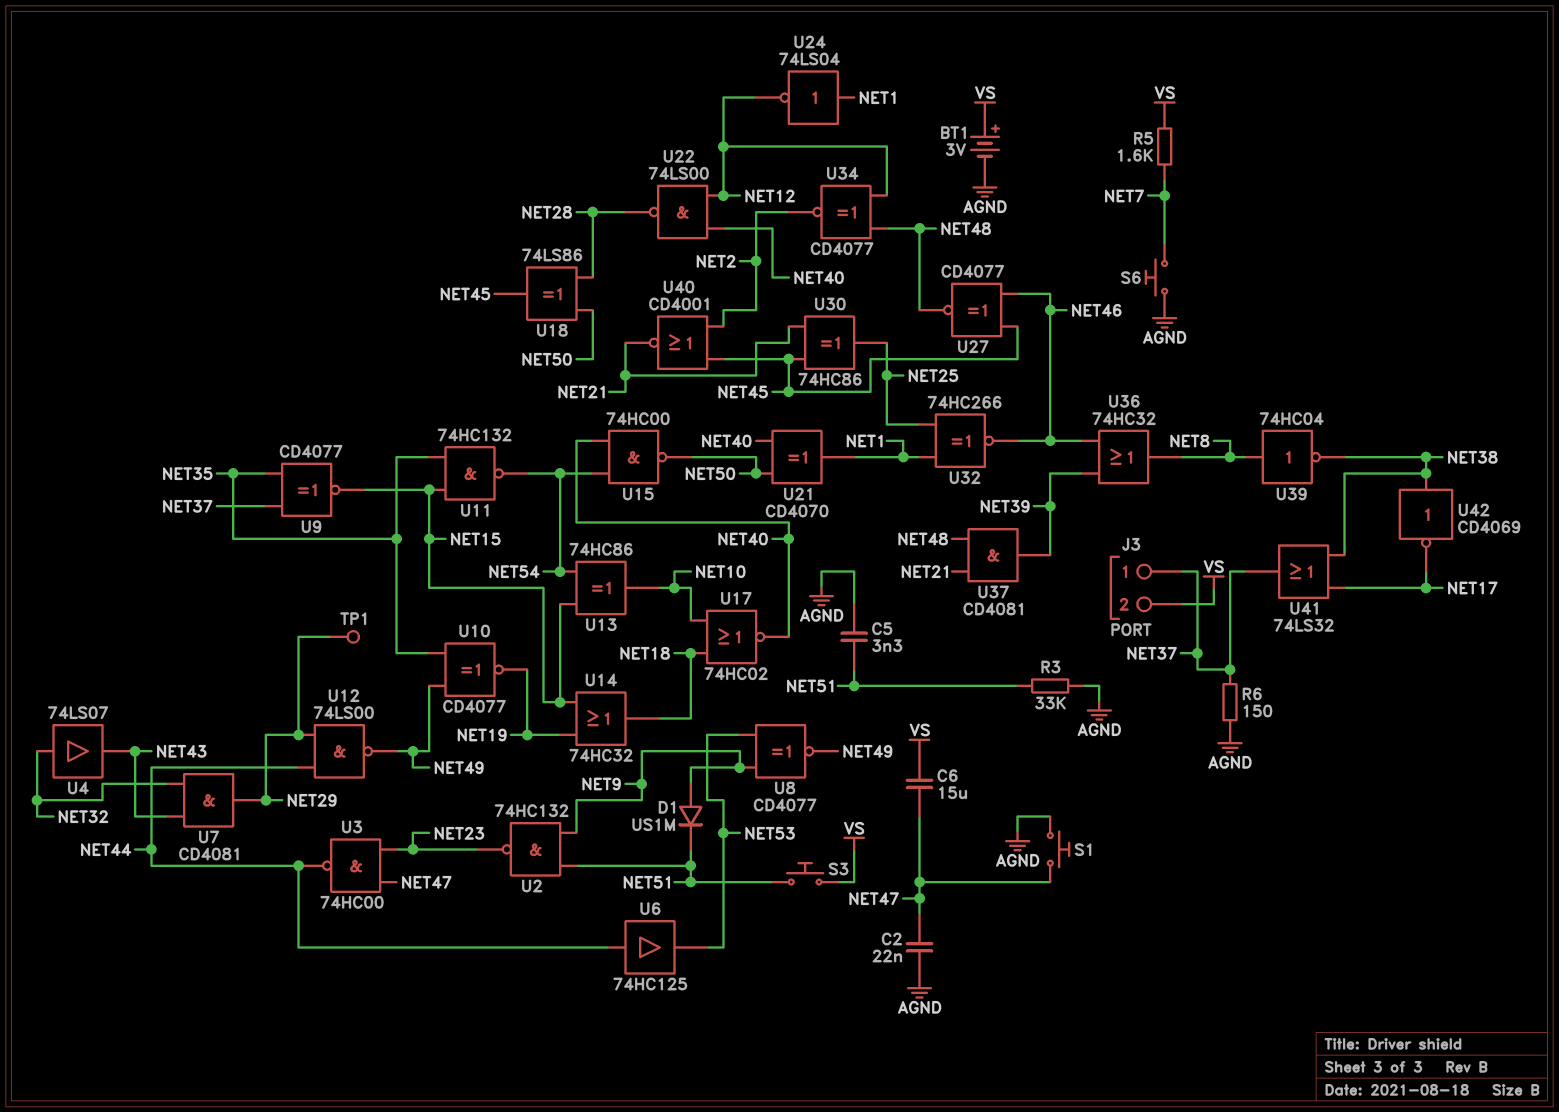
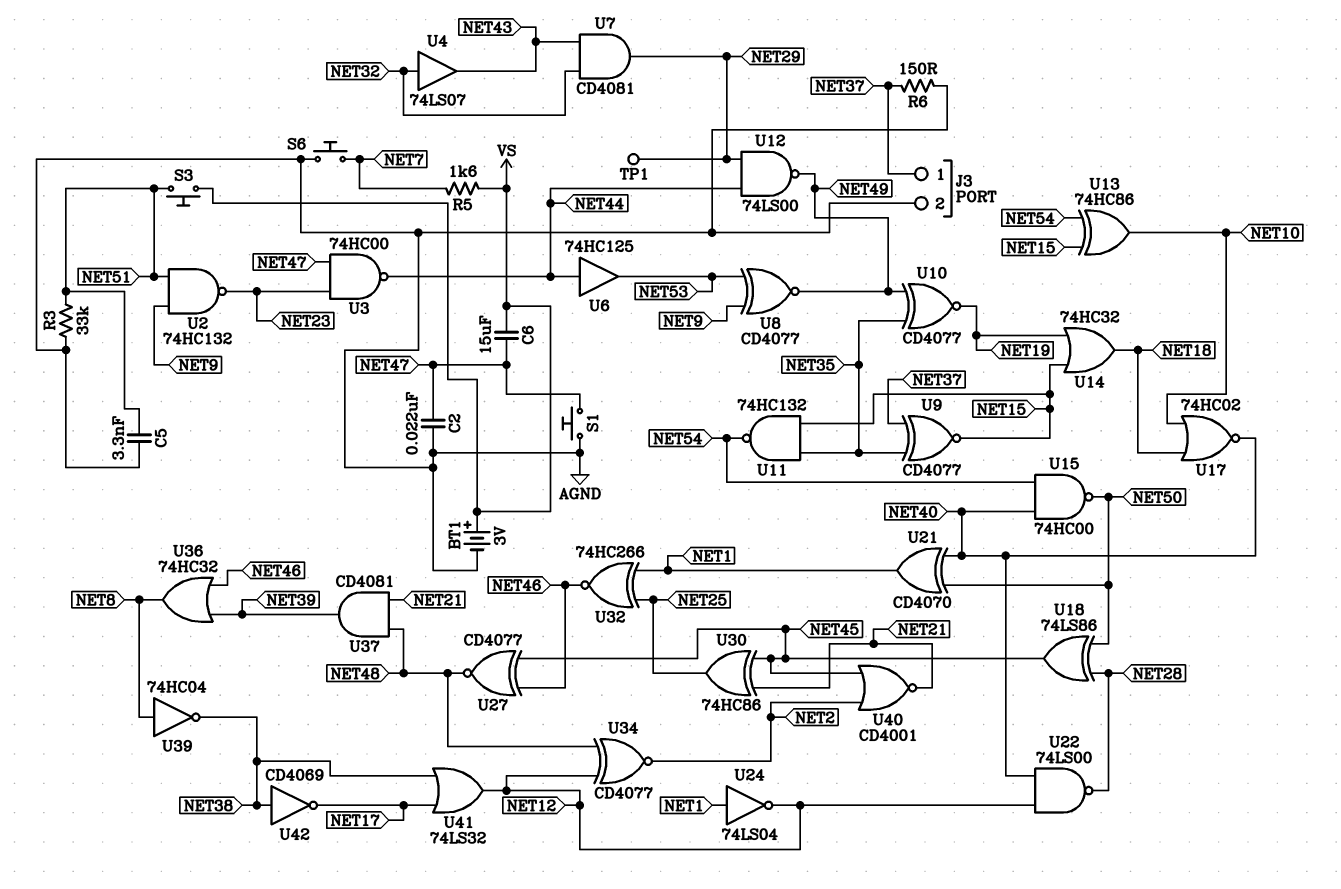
D1: diode US1M (A NET9, K NET51) -> none
J3 pin 2: VS -> AGND
U41: OR 74LS32 (in NET17, in NET38, out NET37) -> OR 74LS32 (in NET17, in NET38, out NET12)

